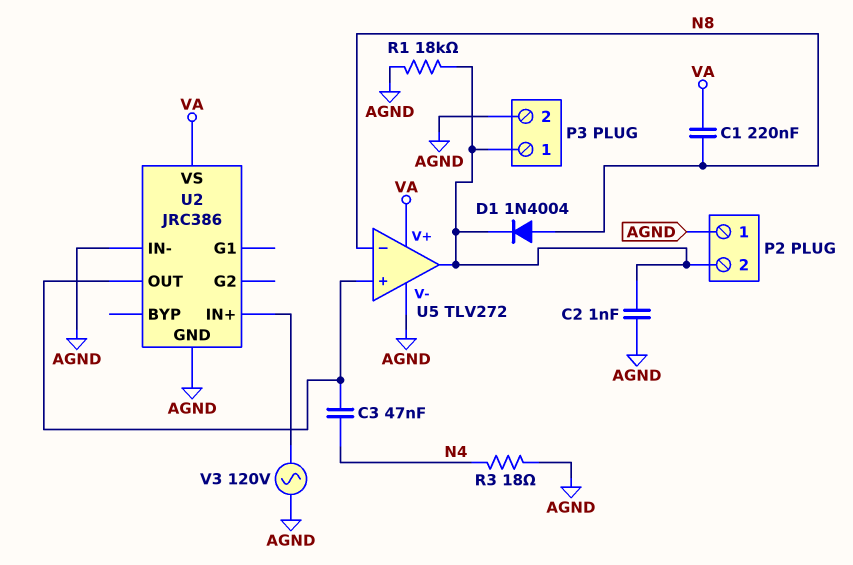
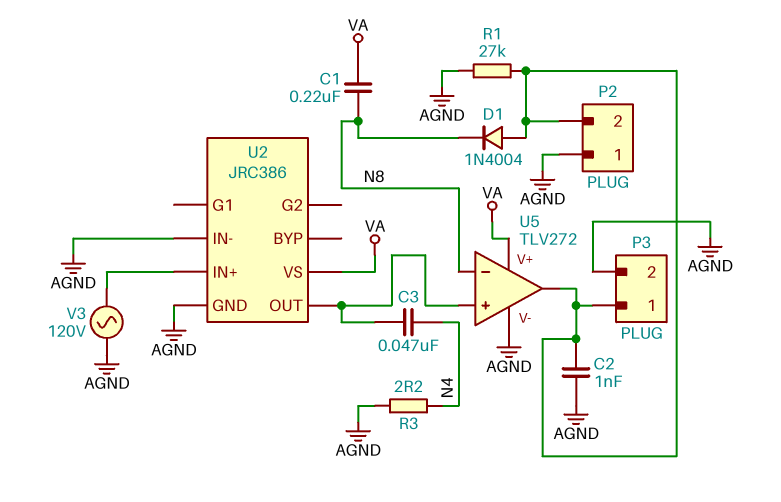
D1: diode 1N4004 (A N8, K P2/2) -> diode 1N4004 (A P2/2, K N8)
R1: 18k (AGND, P2/2) -> 27k (AGND, P2/2)
R3: 18 (AGND, N4) -> 2.2 (AGND, N4)

